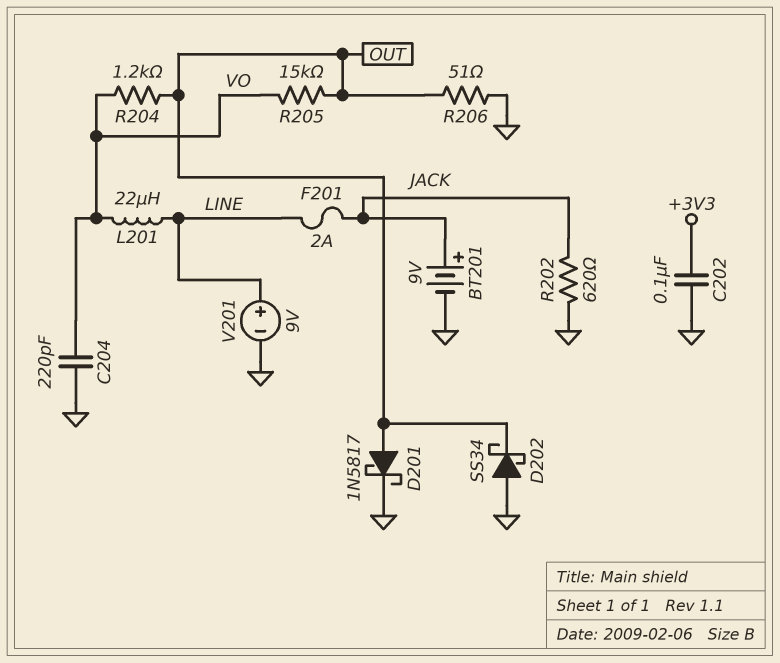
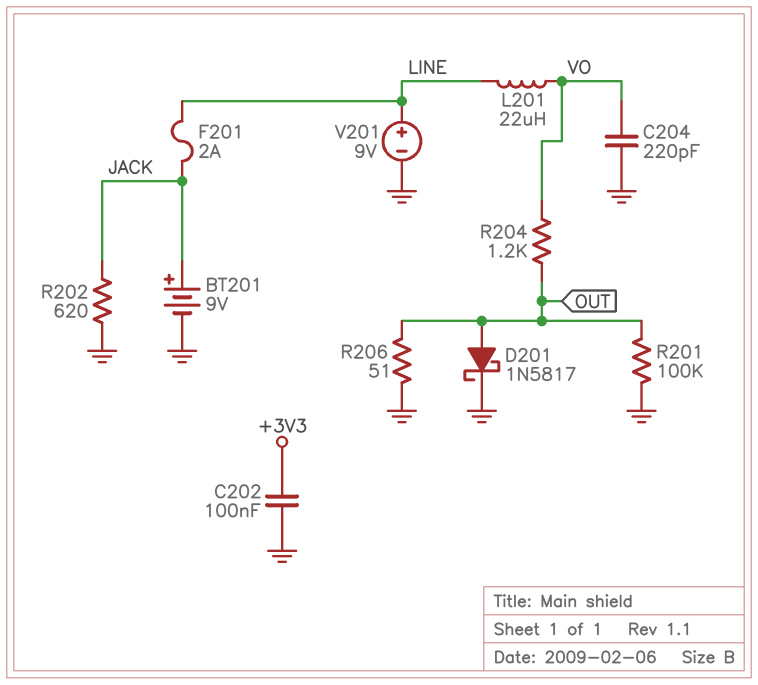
D202: schottky SS34 (A GND, K OUT) -> none
R201: none -> 100k (GND, OUT)
R205: 15k (OUT, VO) -> none

